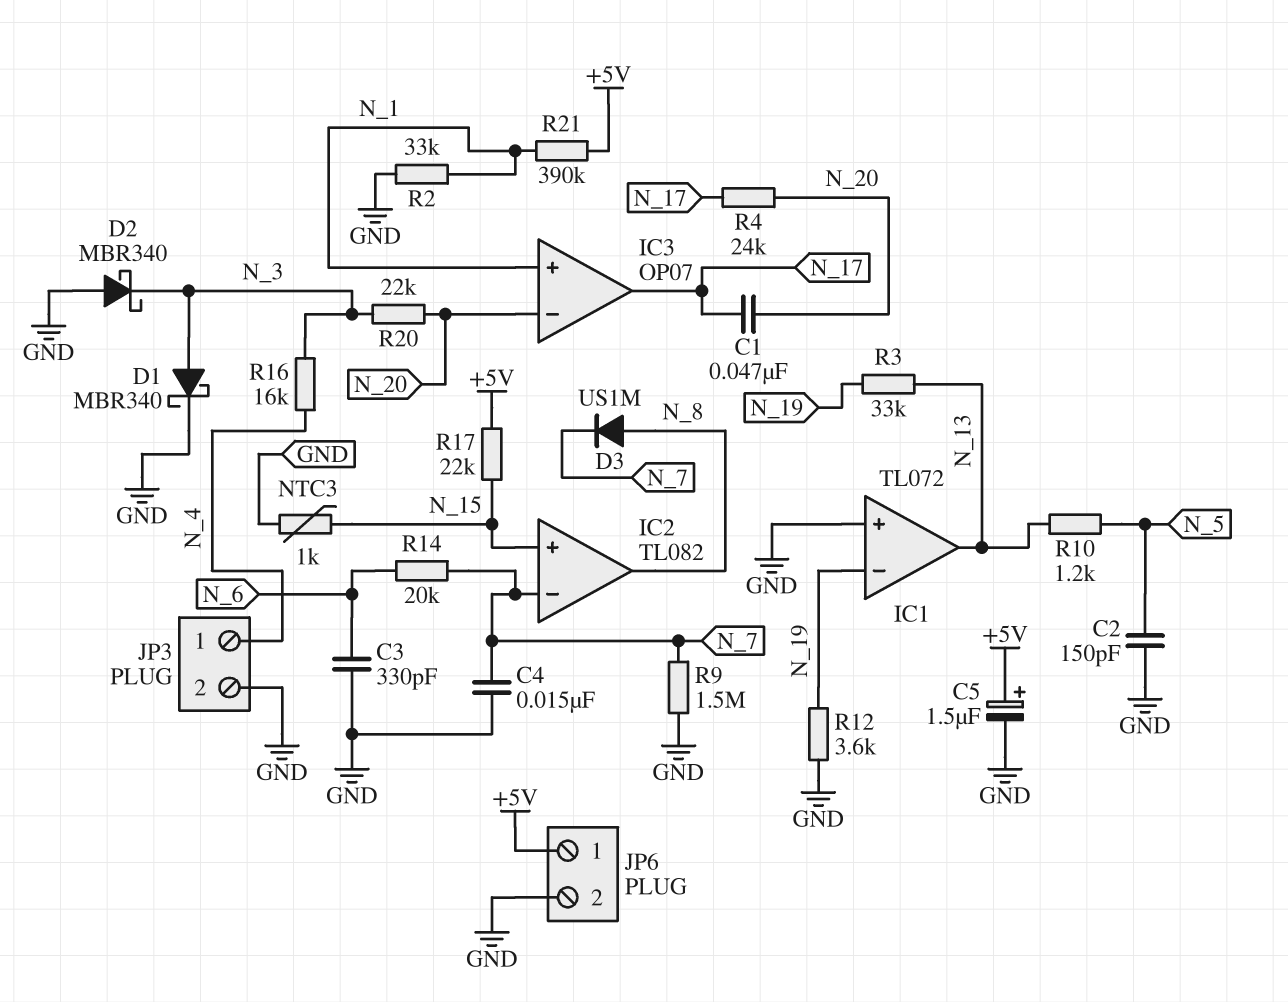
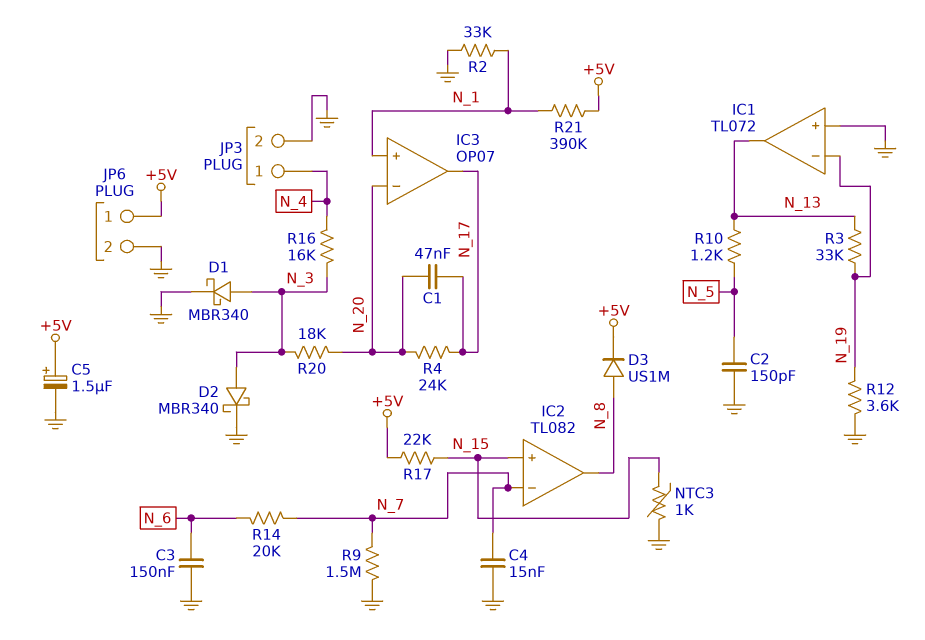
C3: 330pF (GND, N_6) -> 150nF (GND, N_6)
D2: schottky MBR340 (A GND, K N_3) -> schottky MBR340 (A N_3, K GND)
D3: diode US1M (A N_8, K N_7) -> diode US1M (A N_8, K +5V)
R20: 22k (N_3, N_20) -> 18k (N_3, N_20)

